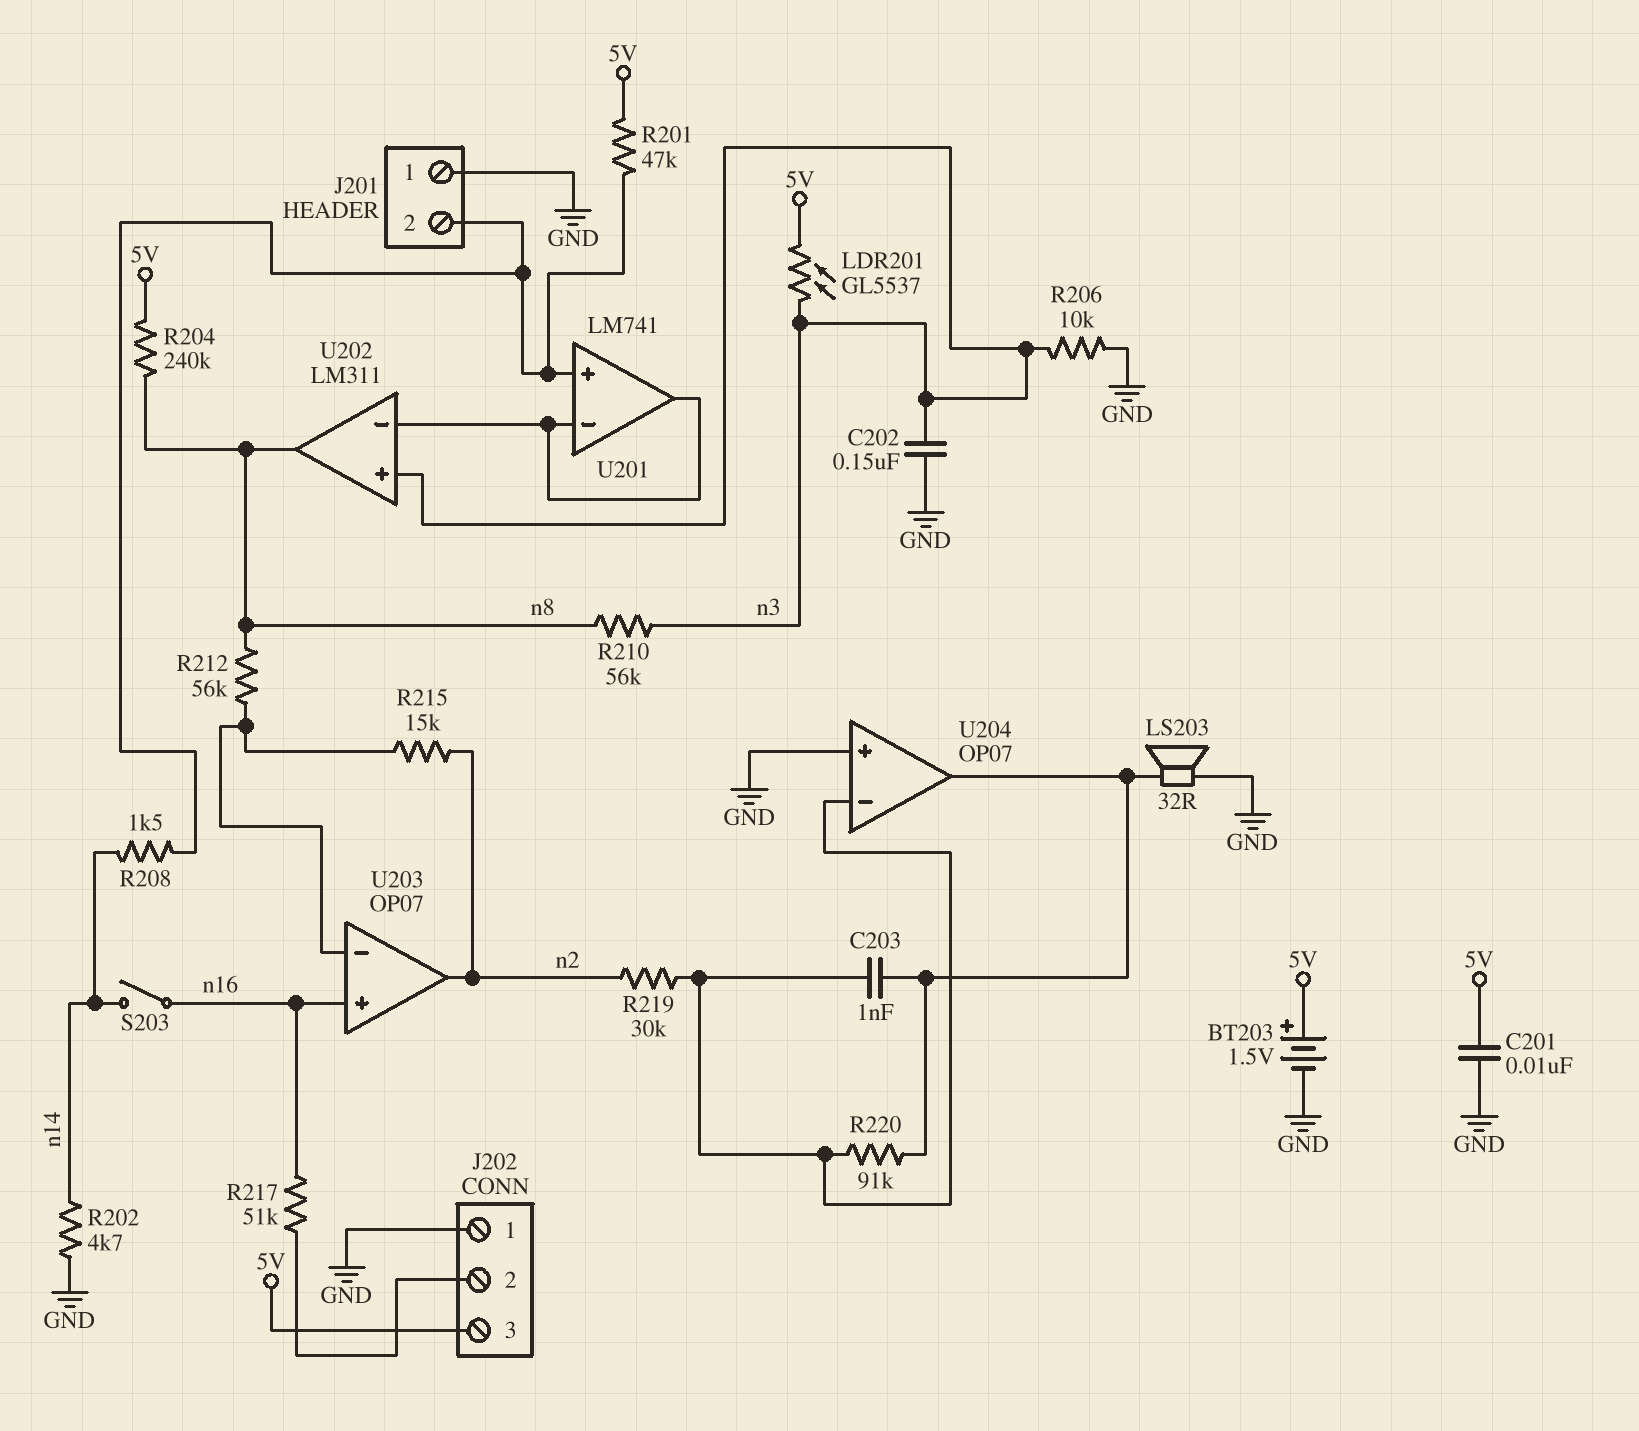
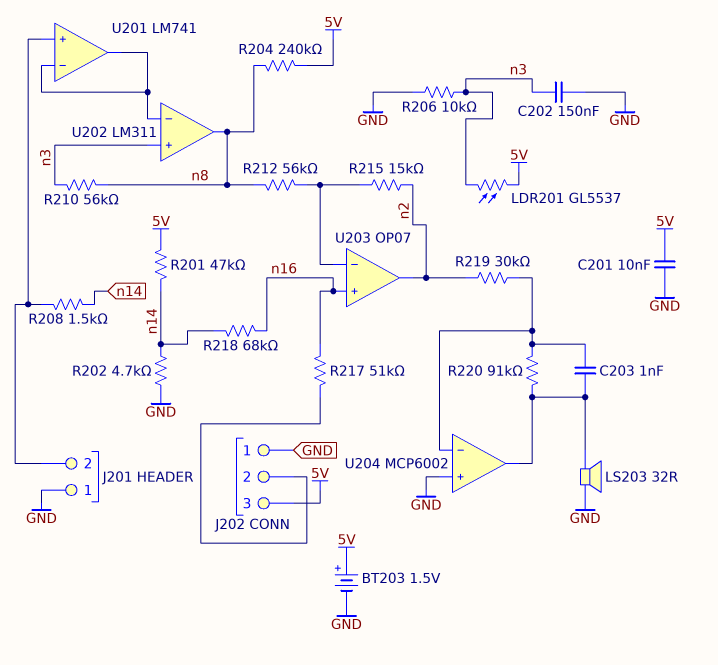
R201: 47k (5V, J201/2) -> 47k (5V, n14)
R218: none -> 68k (n14, n16)
S203: switch (n14, n16) -> none
U204: OP07 -> MCP6002

